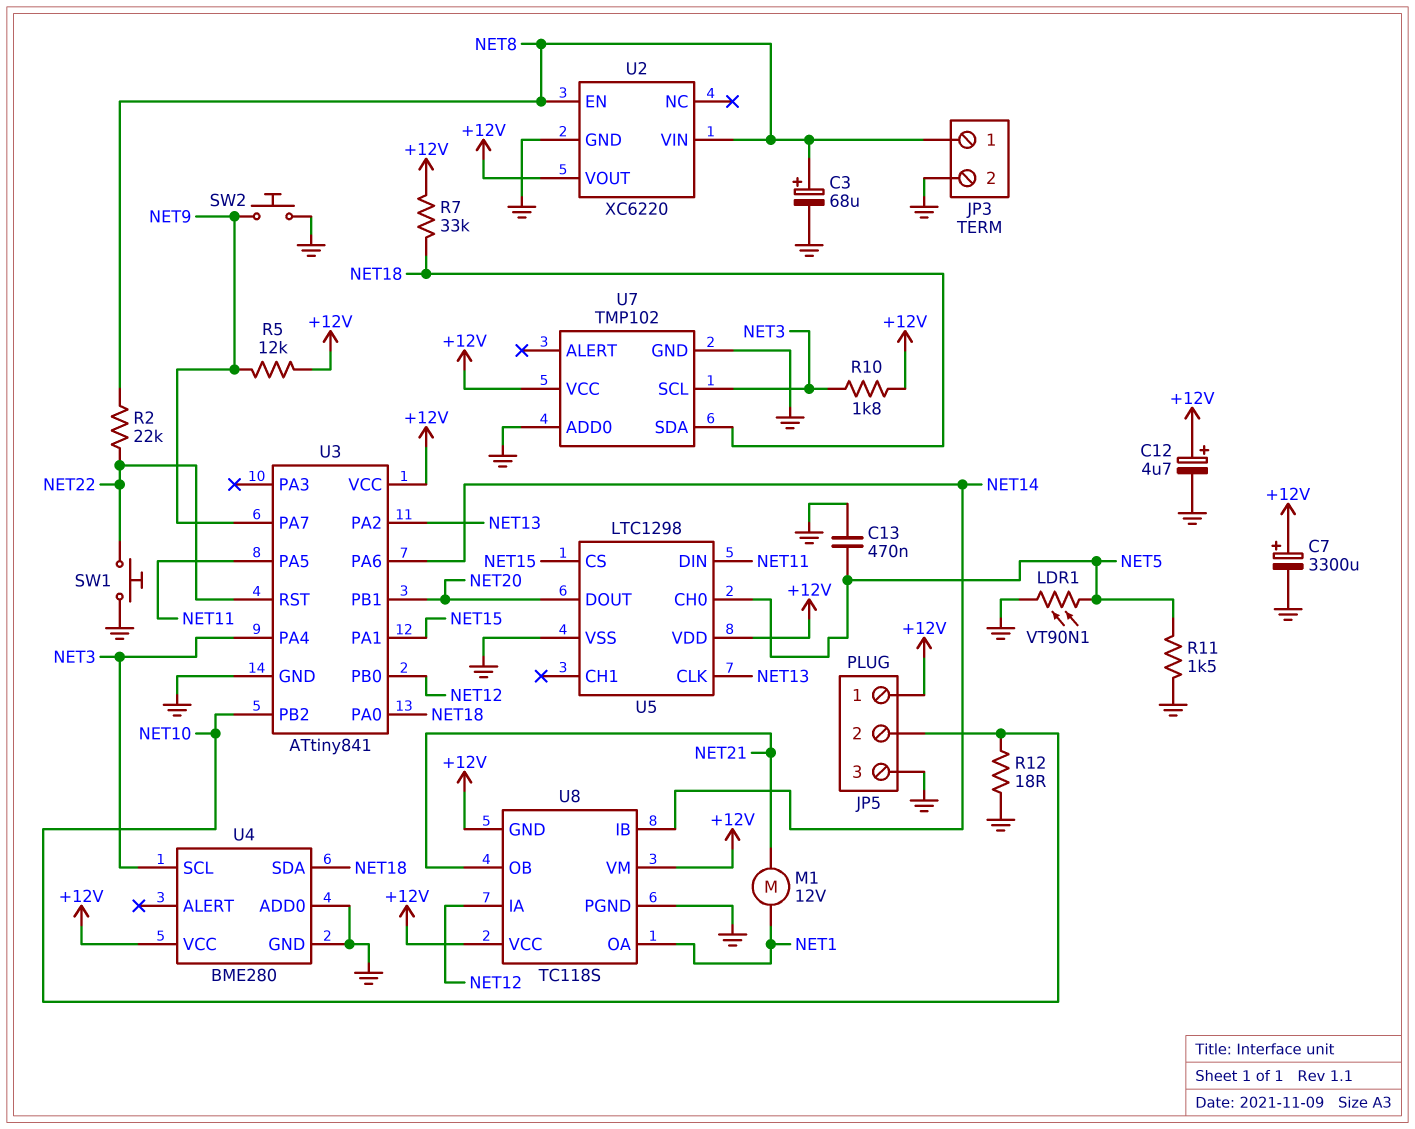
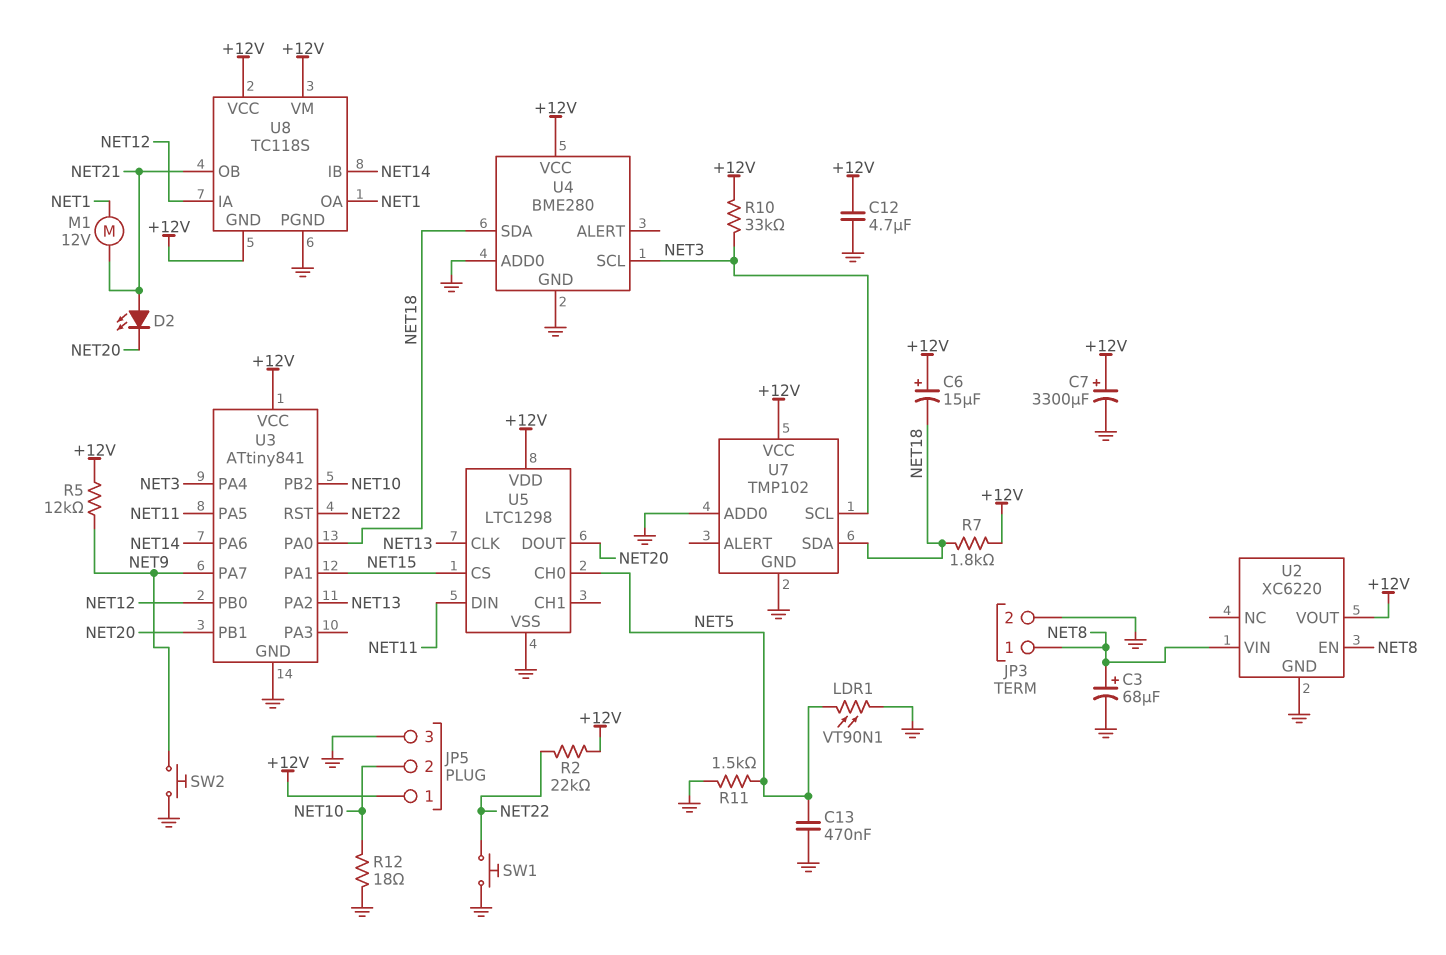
C6: none -> 15uF (plus +12V, minus NET18)
C12: 4.7uF (plus +12V, minus GND) -> 4.7uF (+12V, GND)
D2: none -> LED (A NET21, K NET20)
R2: 22k (NET8, NET22) -> 22k (+12V, NET22)
R7: 33k (+12V, NET18) -> 1.8k (+12V, NET18)
R10: 1.8k (+12V, NET3) -> 33k (+12V, NET3)

